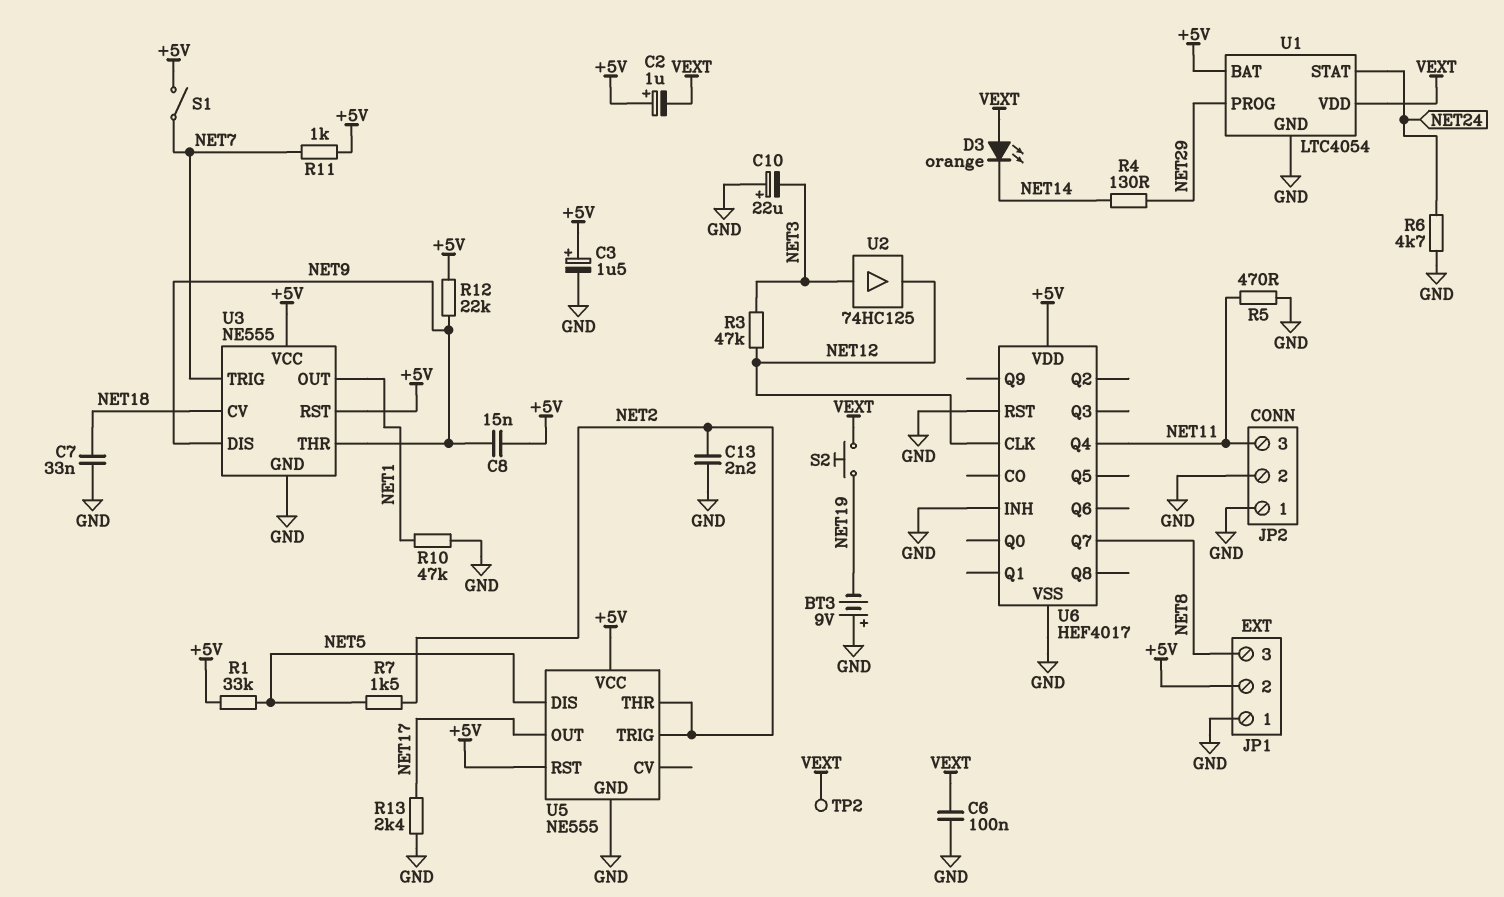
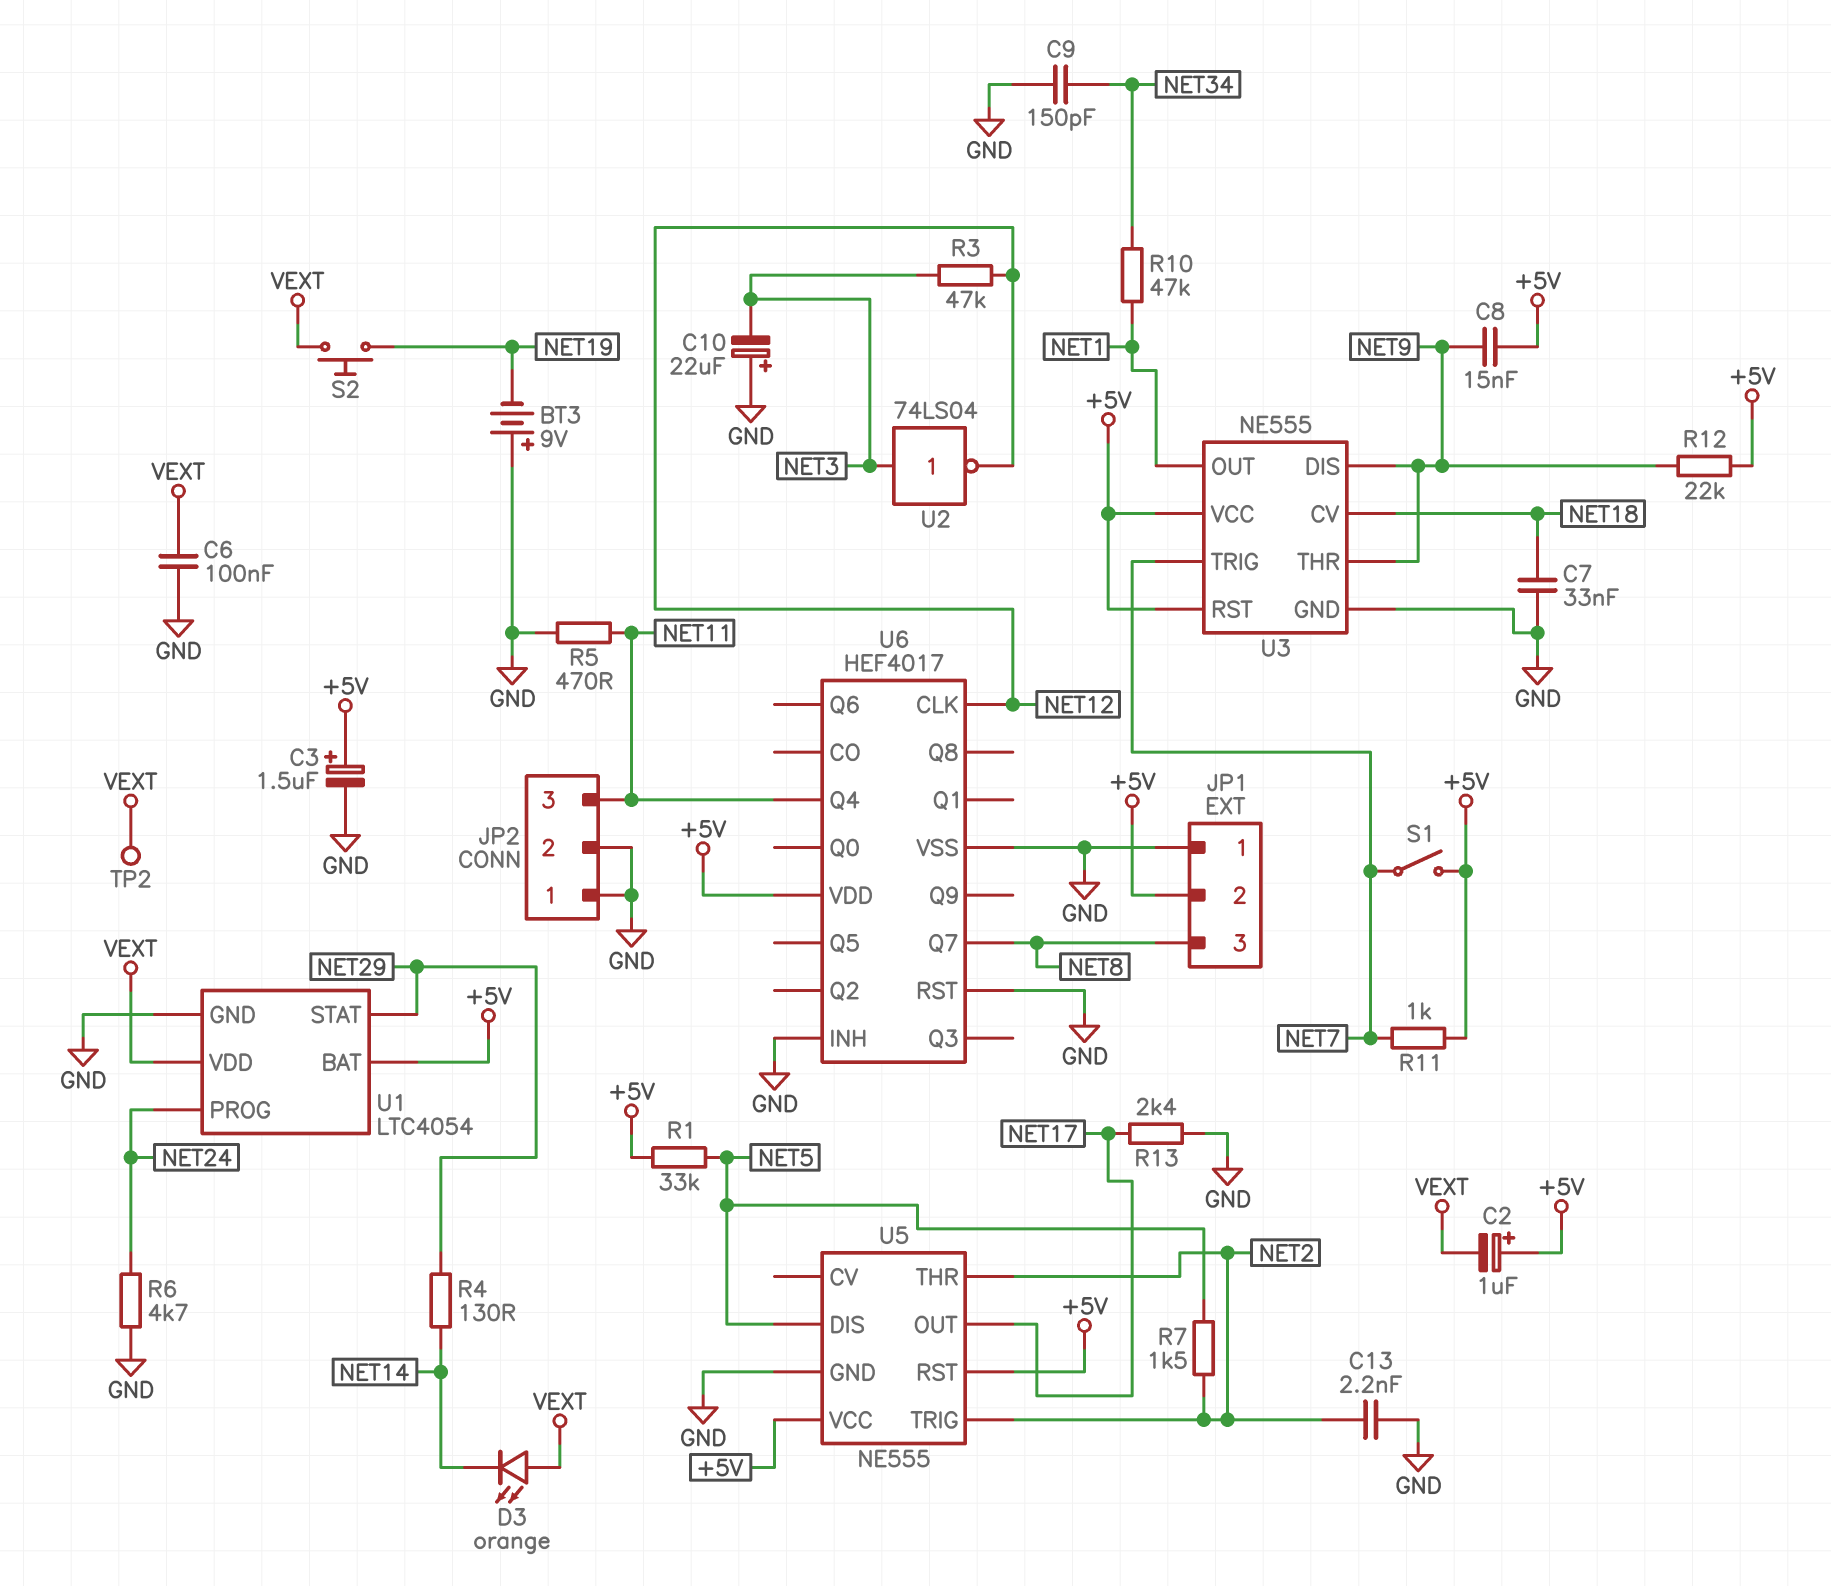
C9: none -> 150pF (GND, NET34)
R10: 47k (GND, NET1) -> 47k (NET1, NET34)
U1 pin PROG: NET29 -> NET24
U1 pin STAT: NET24 -> NET29
U2: buffer 74HC125 (in NET3, out NET12) -> NOT 74LS04 (in NET3, out NET12)

